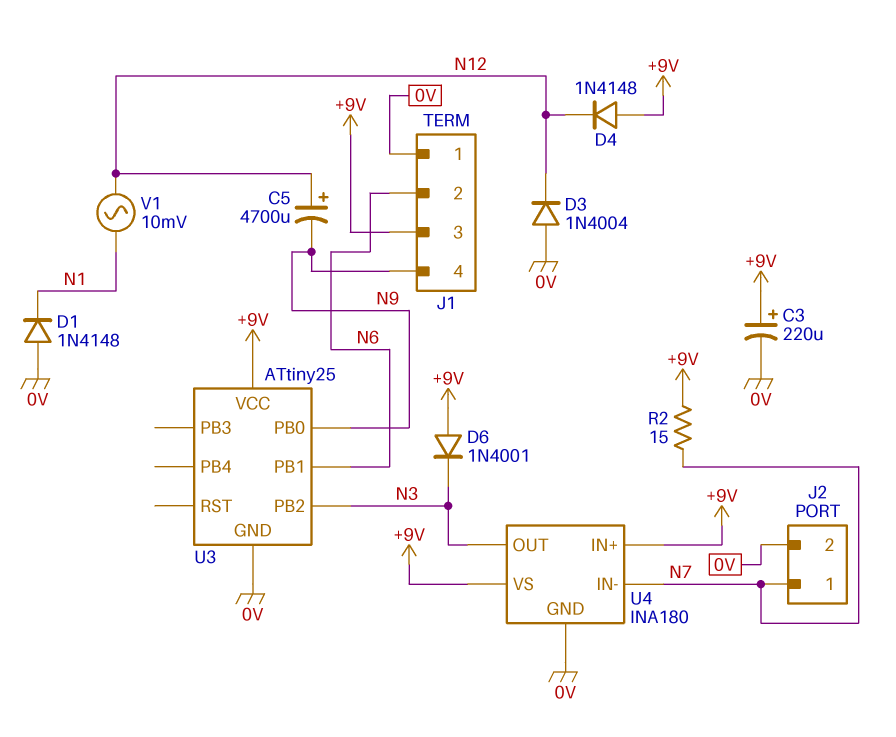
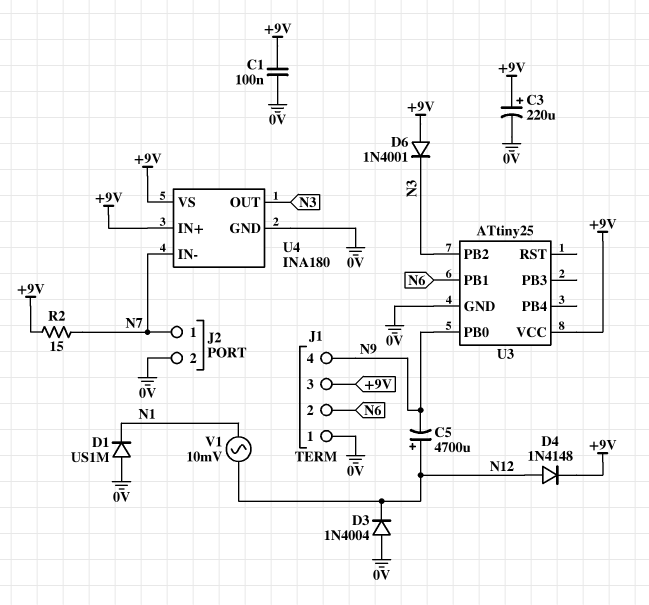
C1: none -> 100nF (+9V, 0V)
D1: diode 1N4148 (A 0V, K N1) -> diode US1M (A 0V, K N1)
D4: diode 1N4148 (A +9V, K N12) -> diode 1N4148 (A N12, K +9V)

